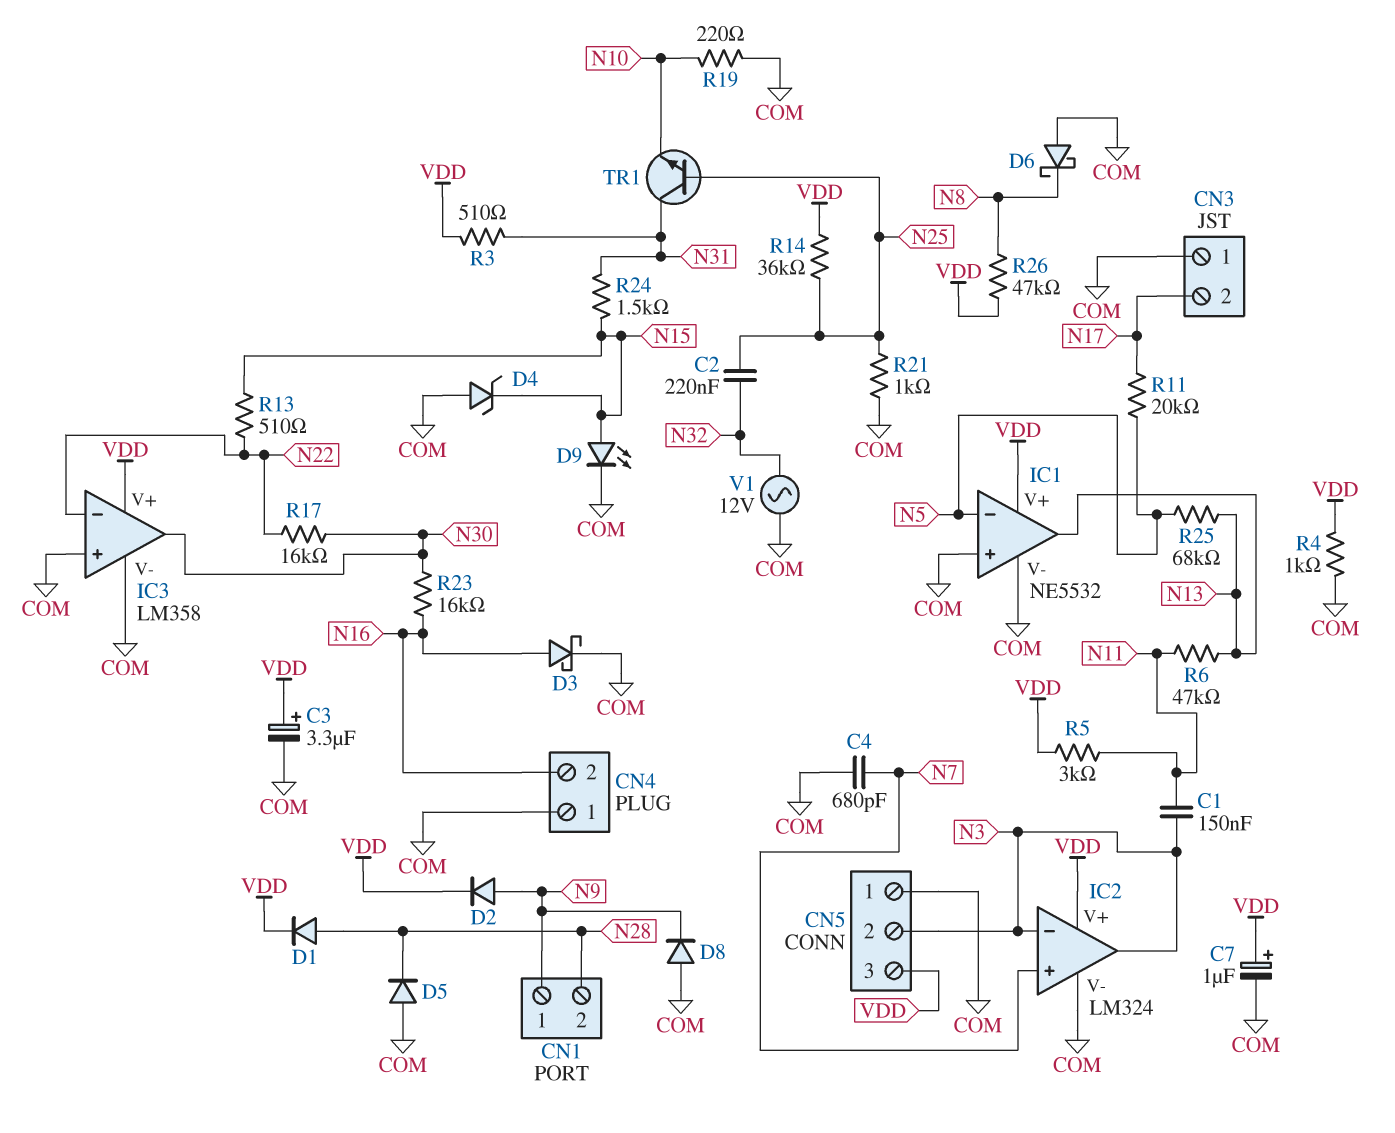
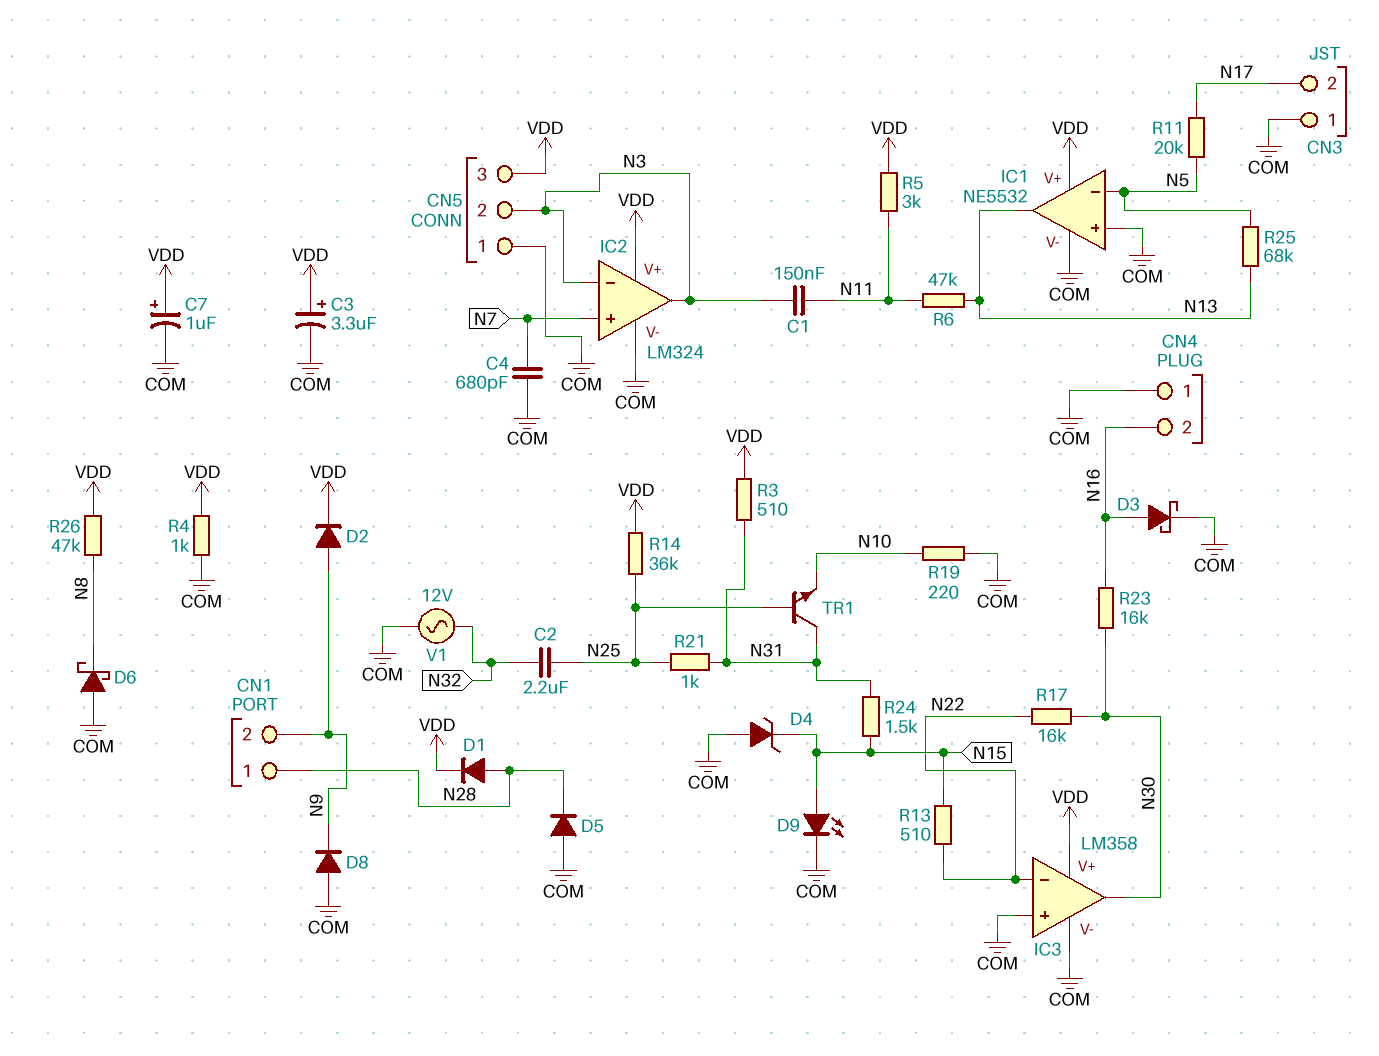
C2: 220nF (N25, N32) -> 2.2uF (N25, N32)
CN1 pin 1: N9 -> N28
CN1 pin 2: N28 -> N9
R21: 1k (COM, N25) -> 1k (N25, N31)

